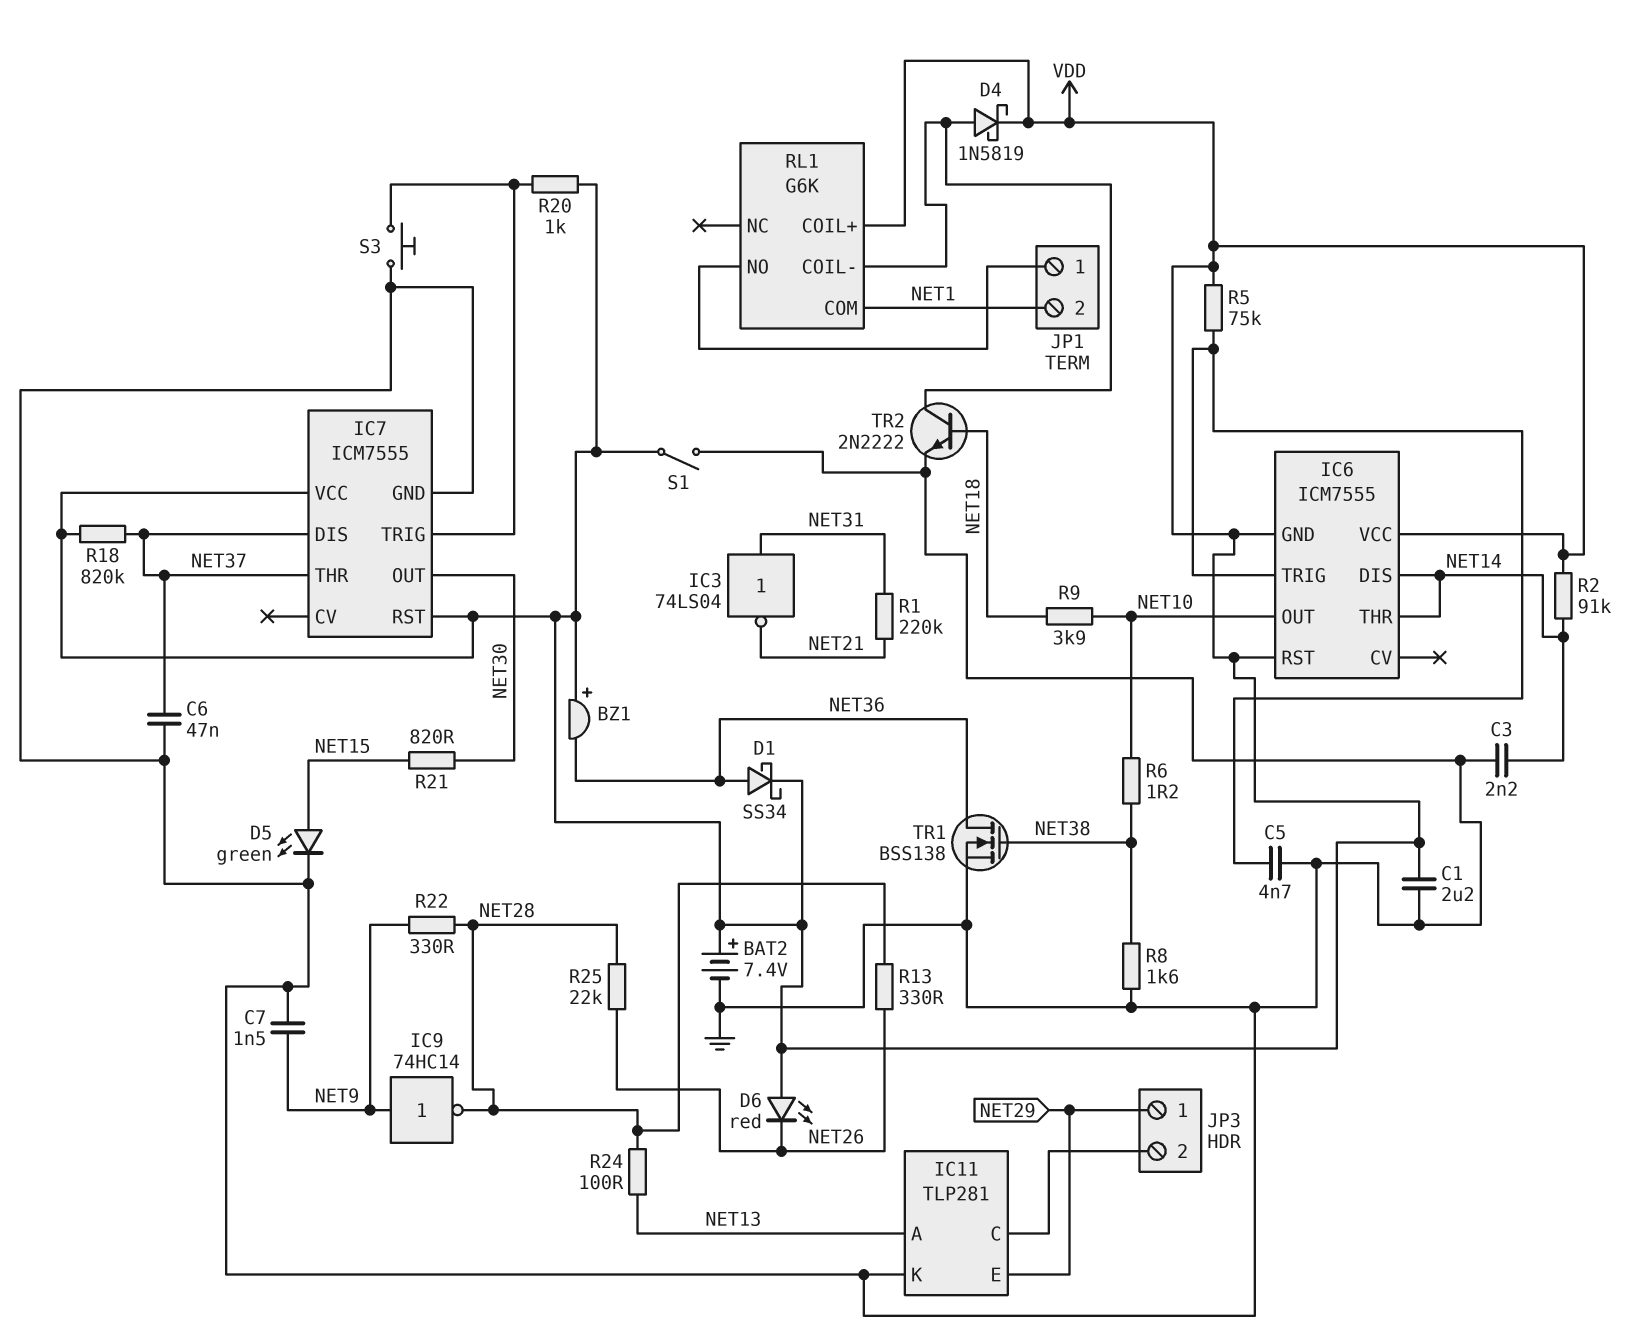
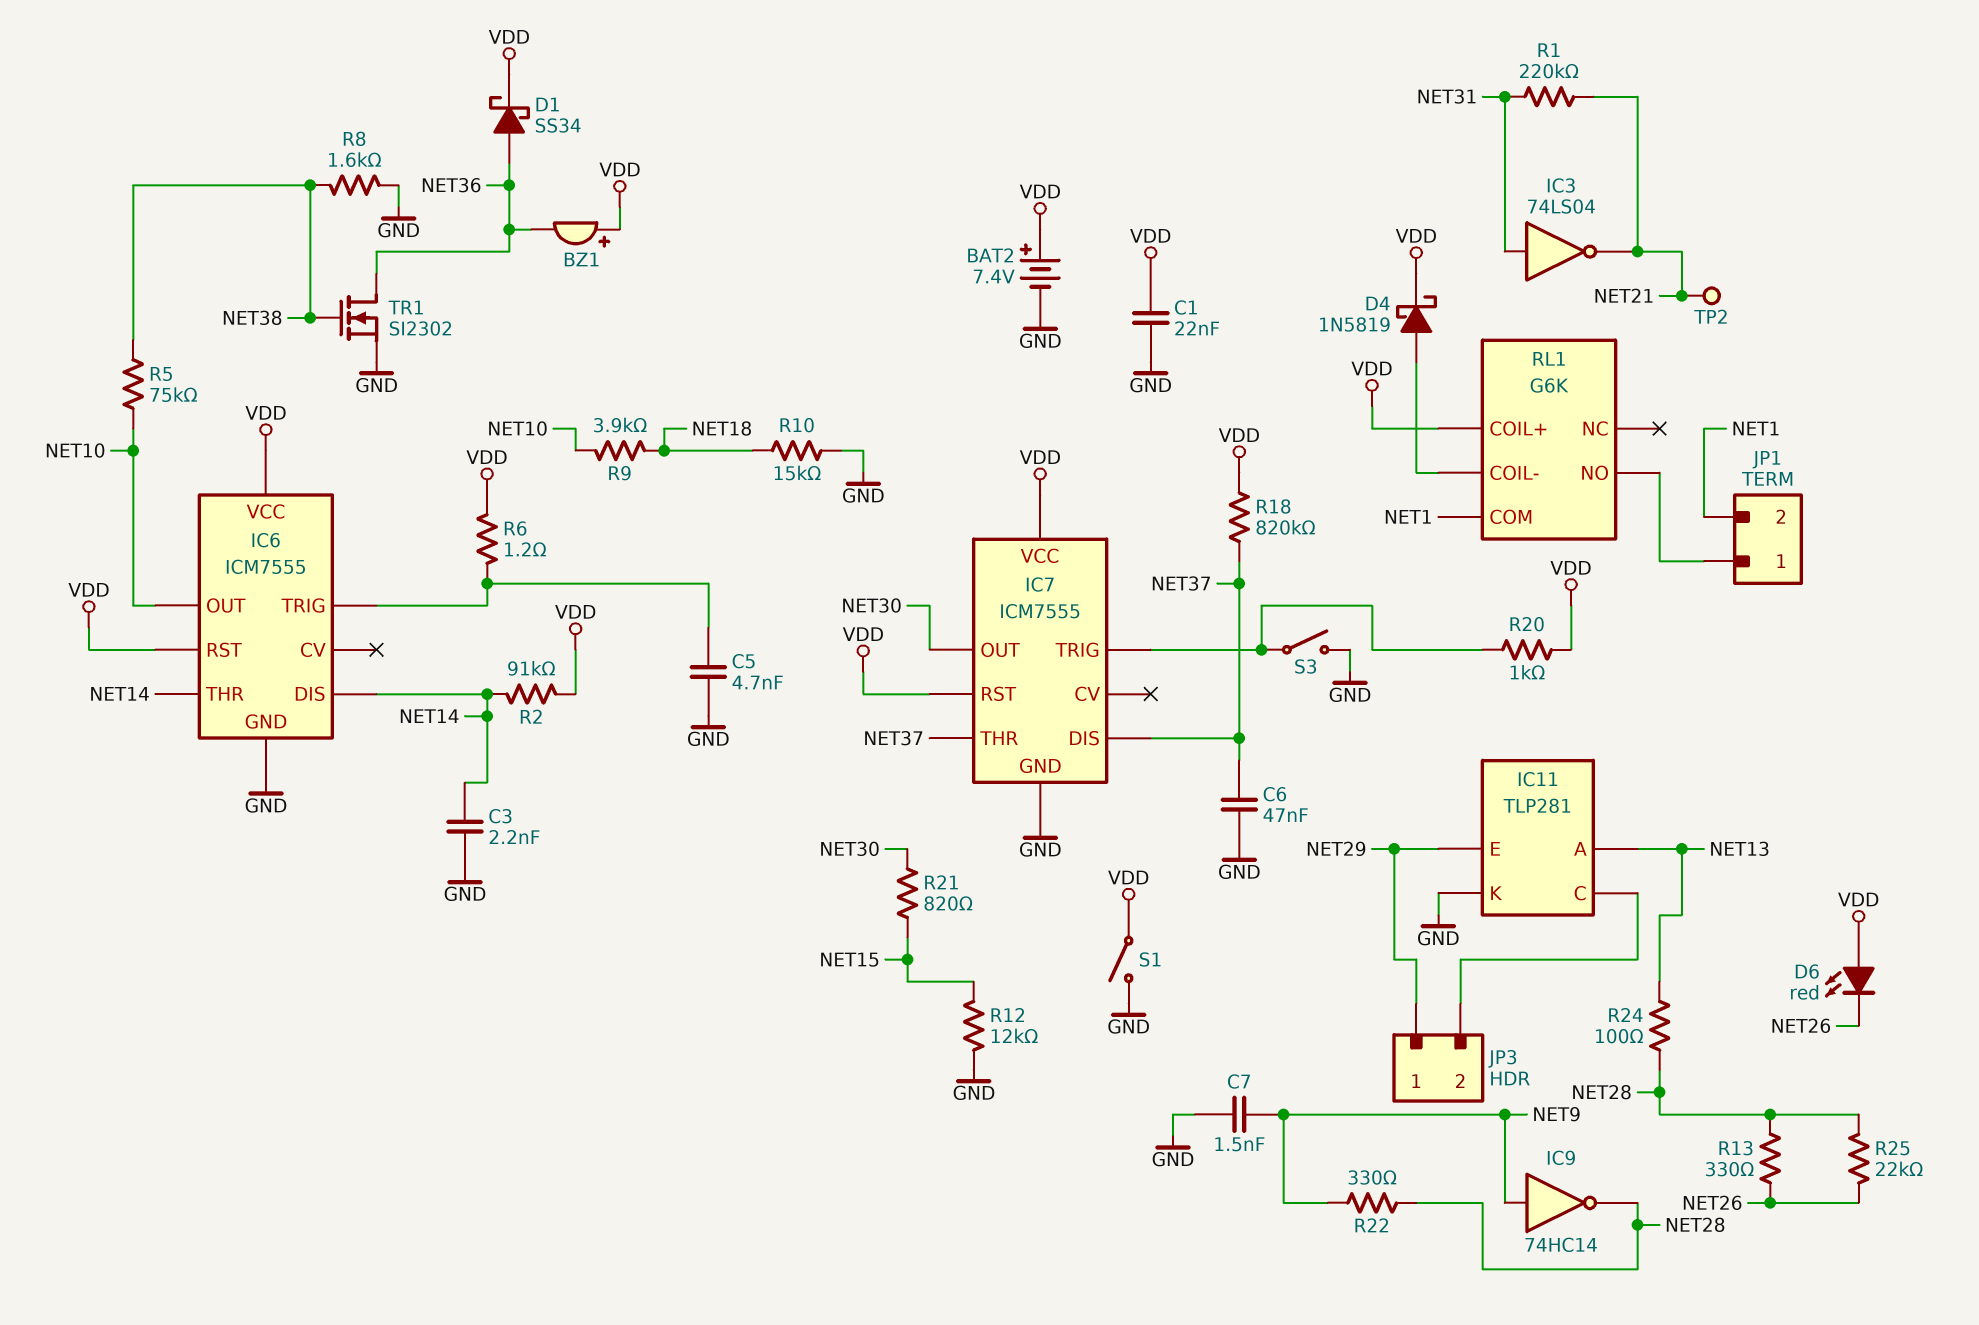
C1: 2.2uF (GND, VDD) -> 22nF (GND, VDD)
D5: LED green (A NET15, K GND) -> none
IC6 pin GND: VDD -> GND
R5: 75k (IC6/TRIG, VDD) -> 75k (NET10, NET38)
R6: 1.2 (NET10, NET38) -> 1.2 (IC6/TRIG, VDD)
R10: none -> 15k (GND, NET18)
R12: none -> 12k (GND, NET15)
S3: button (GND, IC7/TRIG) -> switch (GND, IC7/TRIG)
TP2: none -> test point (NET21)
TR1: NMOS BSS138 (G NET38, D NET36, S GND) -> NMOS SI2302 (G NET38, D NET36, S GND)
TR2: NPN 2N2222 (B NET18, C RL1/COIL-, E GND) -> none

